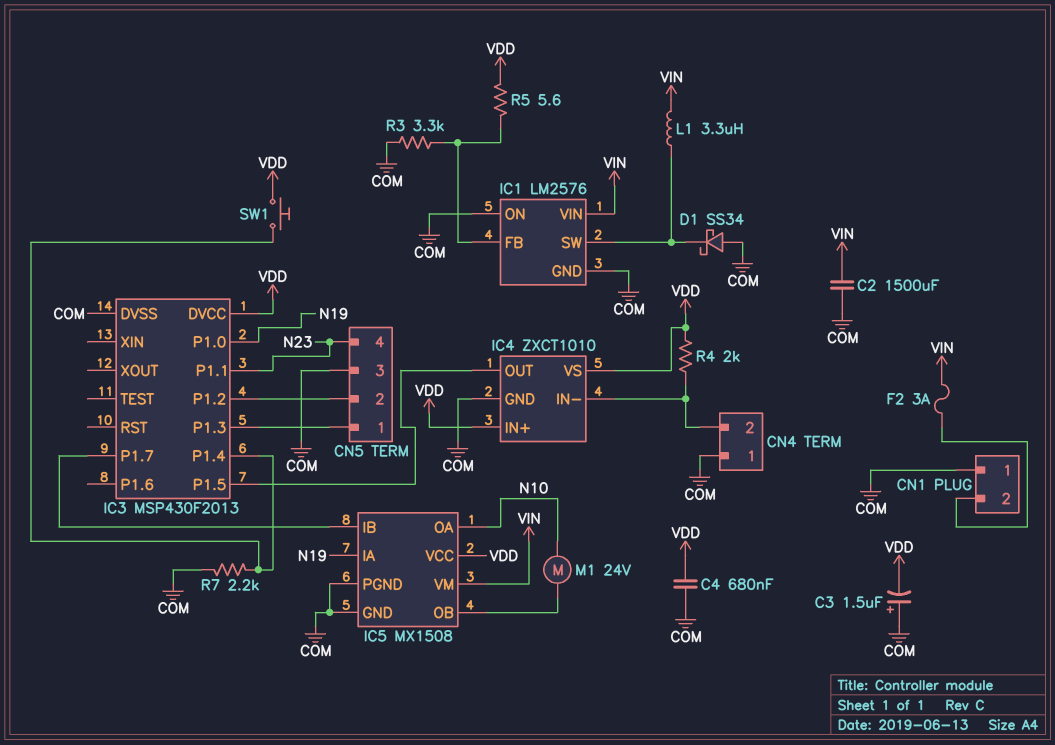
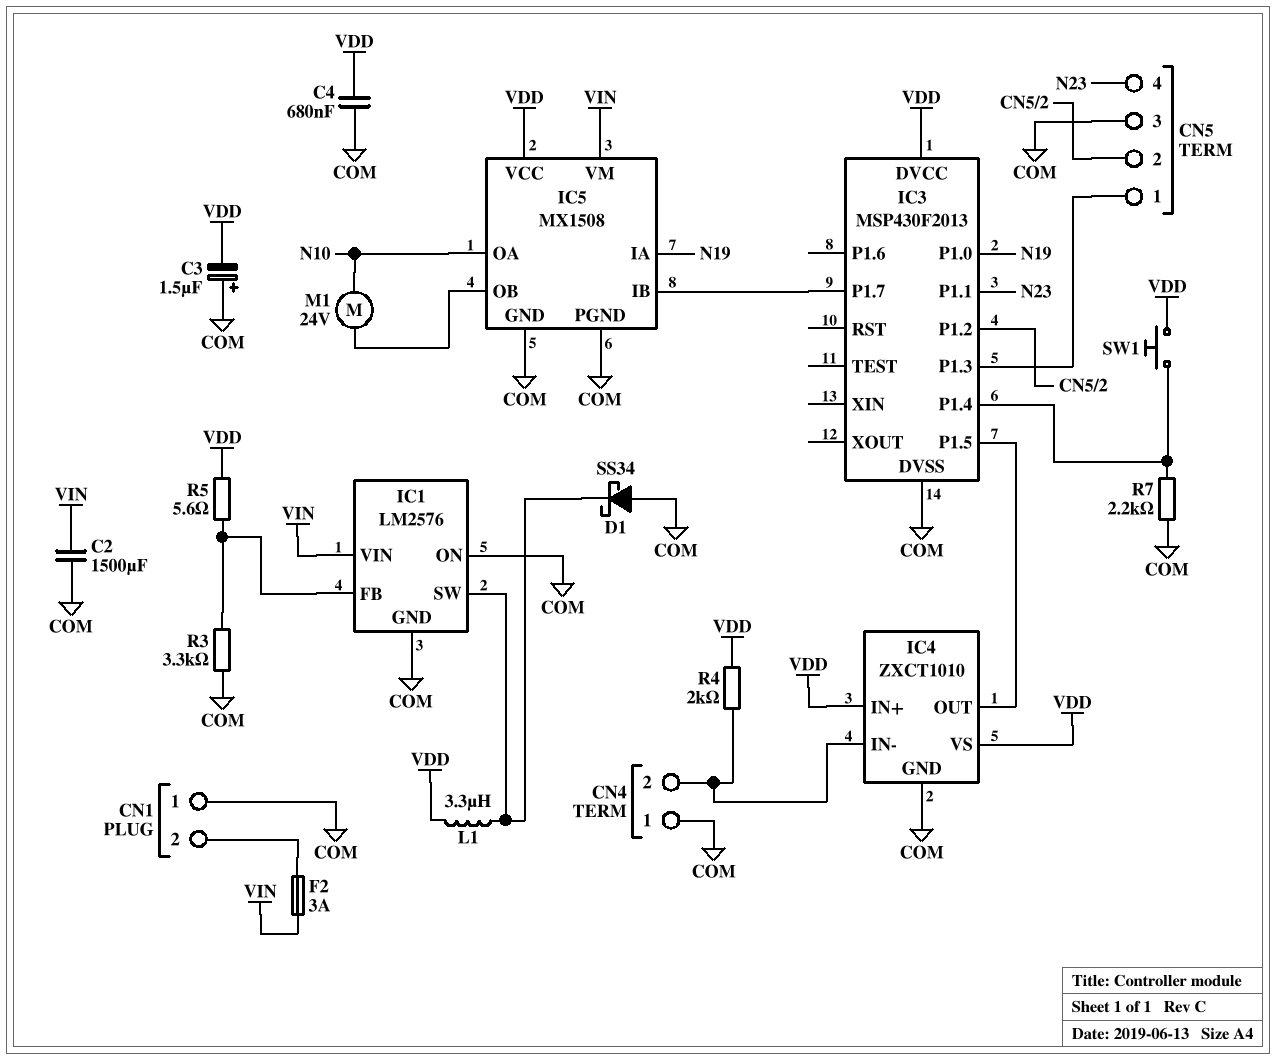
L1: 3.3uH (IC1/SW, VIN) -> 3.3uH (IC1/SW, VDD)

